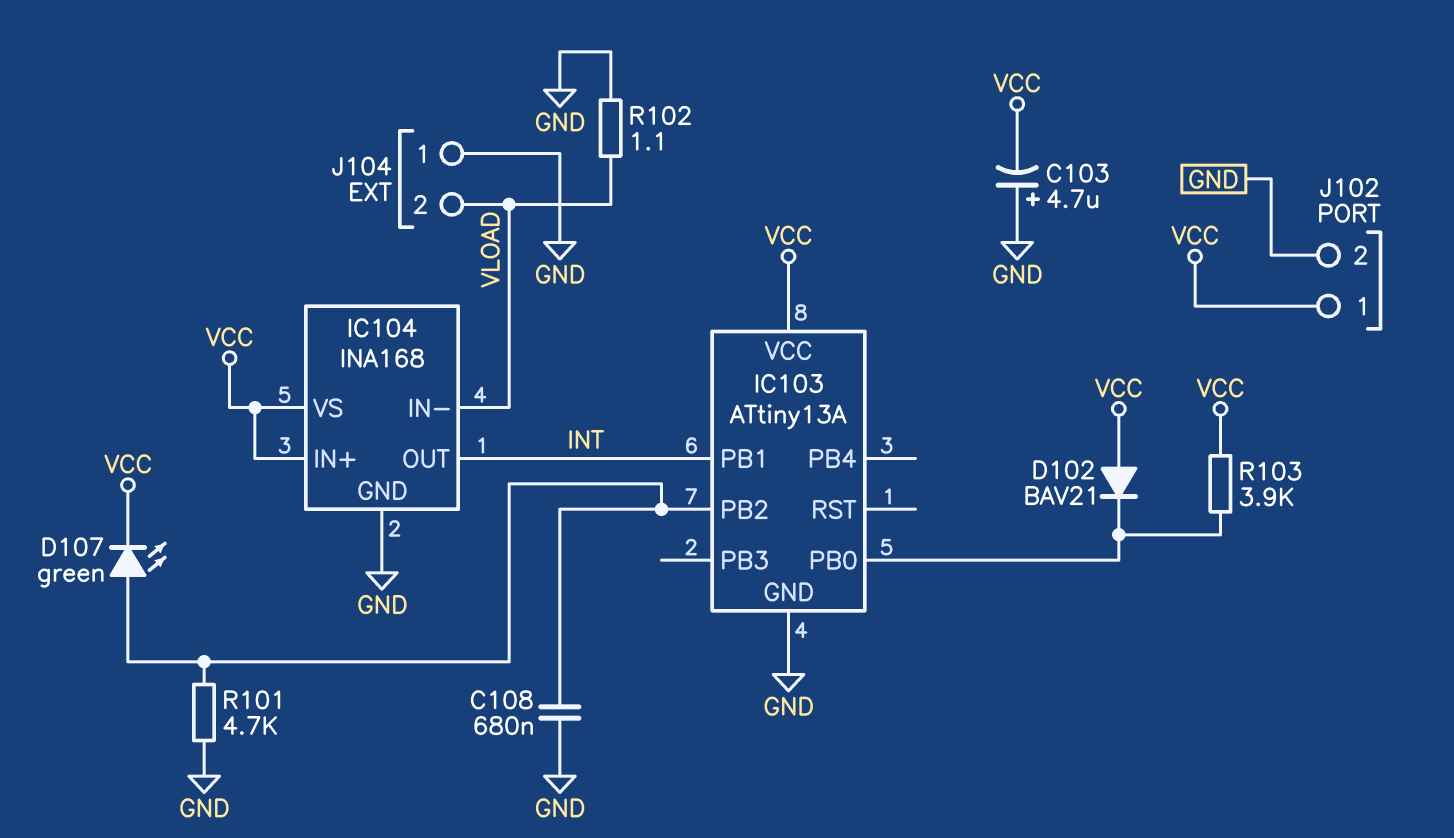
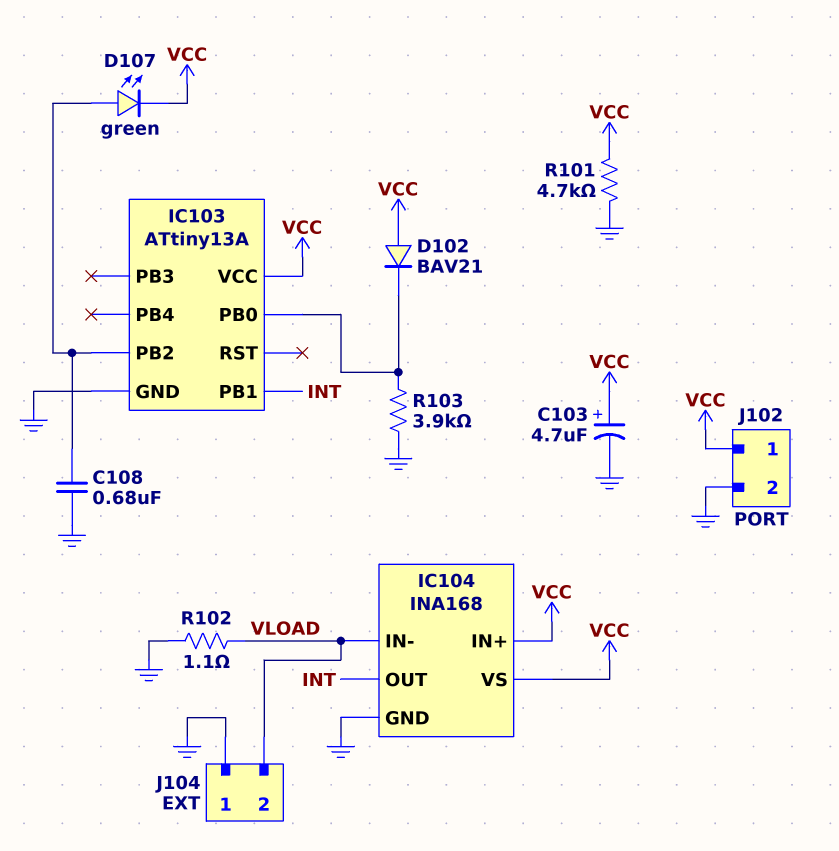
C103: 4.7uF (plus GND, minus VCC) -> 4.7uF (plus VCC, minus GND)
R101: 4.7k (GND, IC103/PB2) -> 4.7k (GND, VCC)
R103: 3.9k (IC103/PB0, VCC) -> 3.9k (GND, IC103/PB0)

